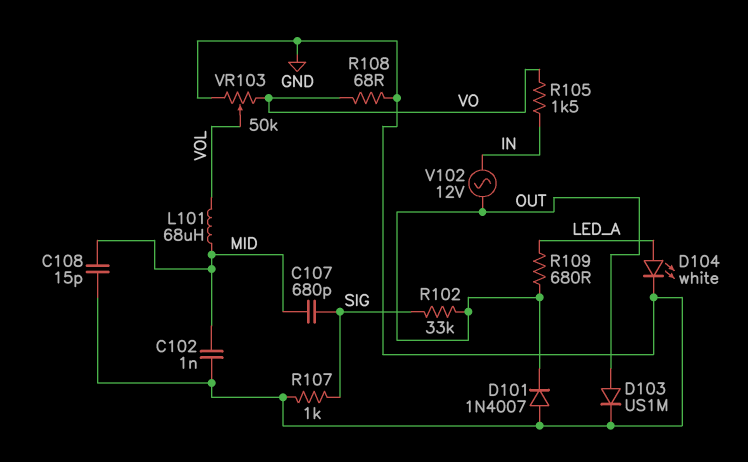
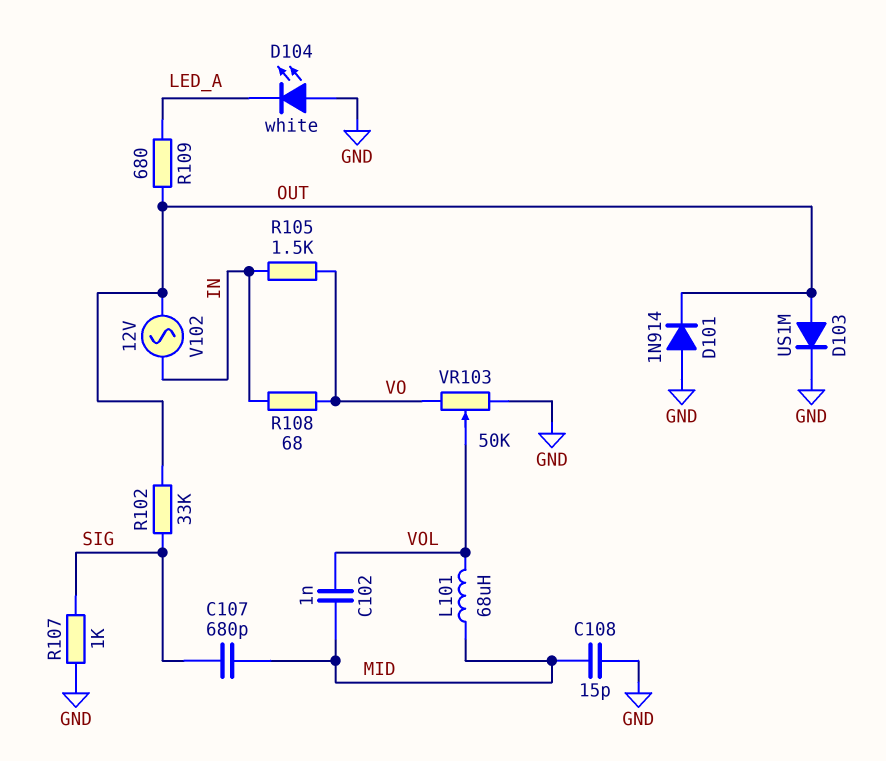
C102: 1nF (GND, MID) -> 1nF (MID, VOL)
D101: diode 1N4007 (A GND, K OUT) -> diode 1N914 (A GND, K OUT)
D104: LED white (A LED_A, K GND) -> LED white (A GND, K LED_A)
R108: 68 (GND, VO) -> 68 (IN, VO)

